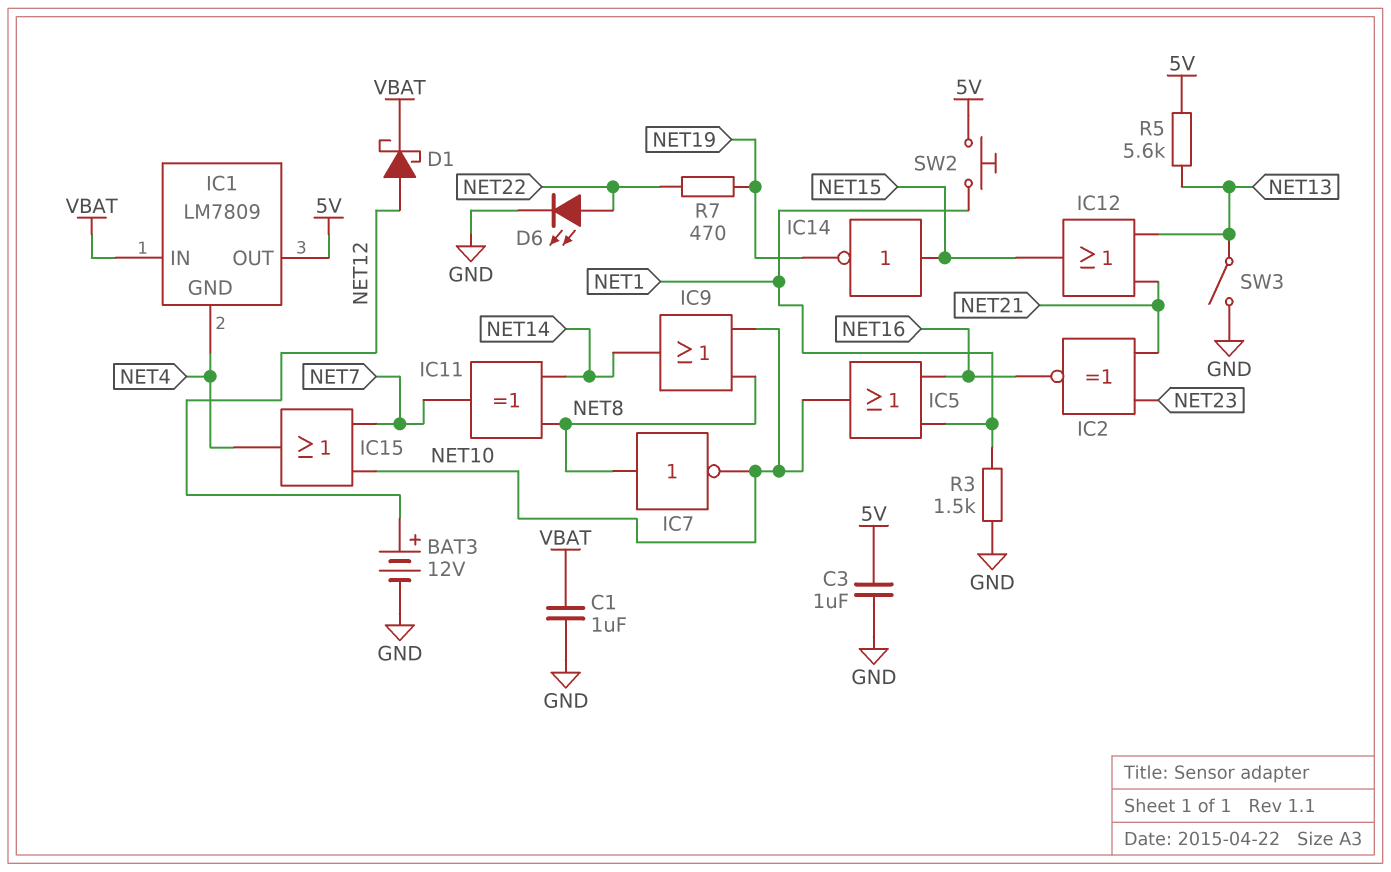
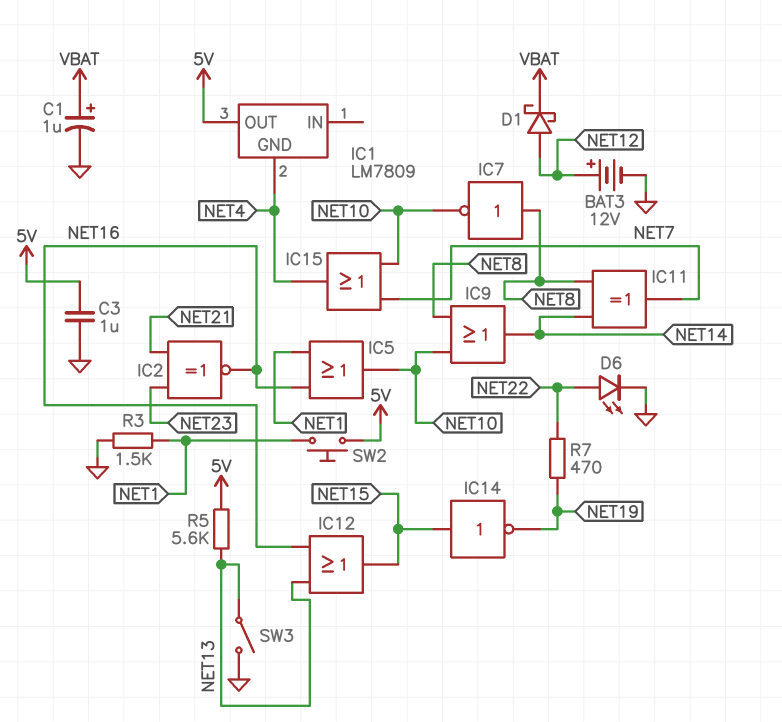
C1: 1uF (GND, VBAT) -> 1uF (plus VBAT, minus GND)
IC1 pin IN: VBAT -> none
IC12: OR (in NET13, in NET21, out NET15) -> OR (in NET13, in NET16, out NET15)

